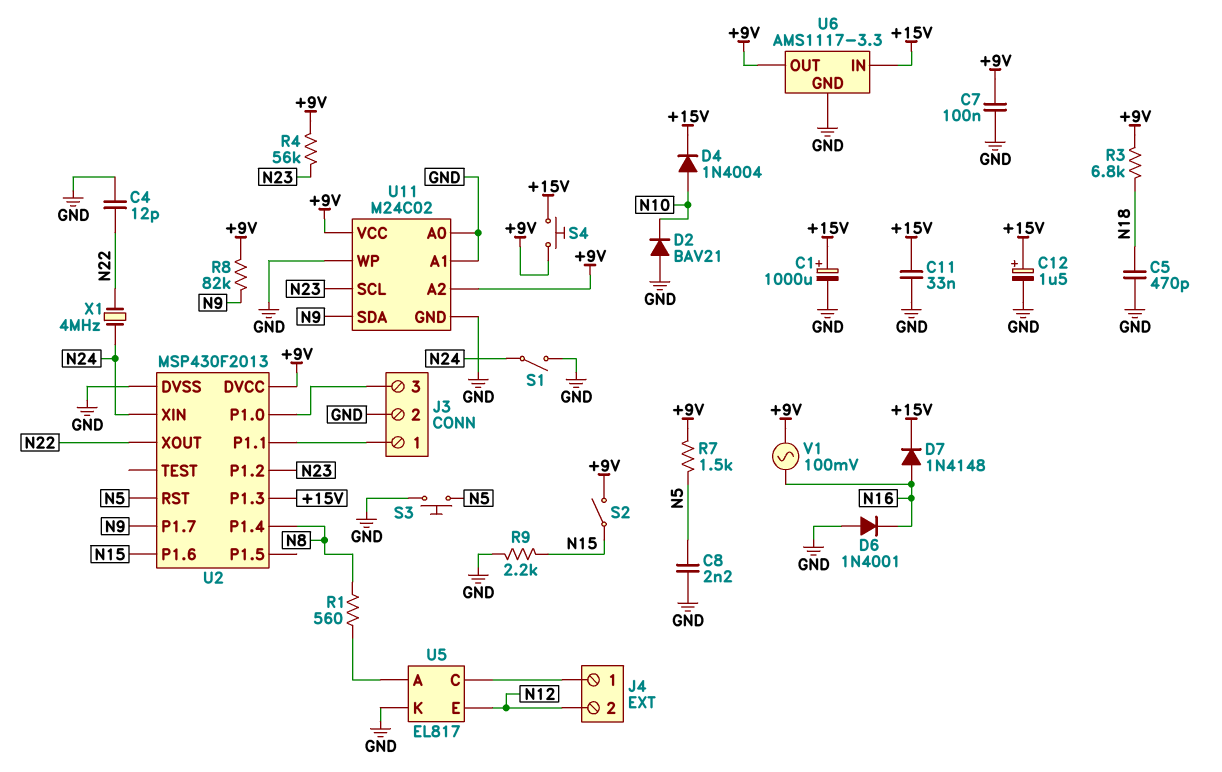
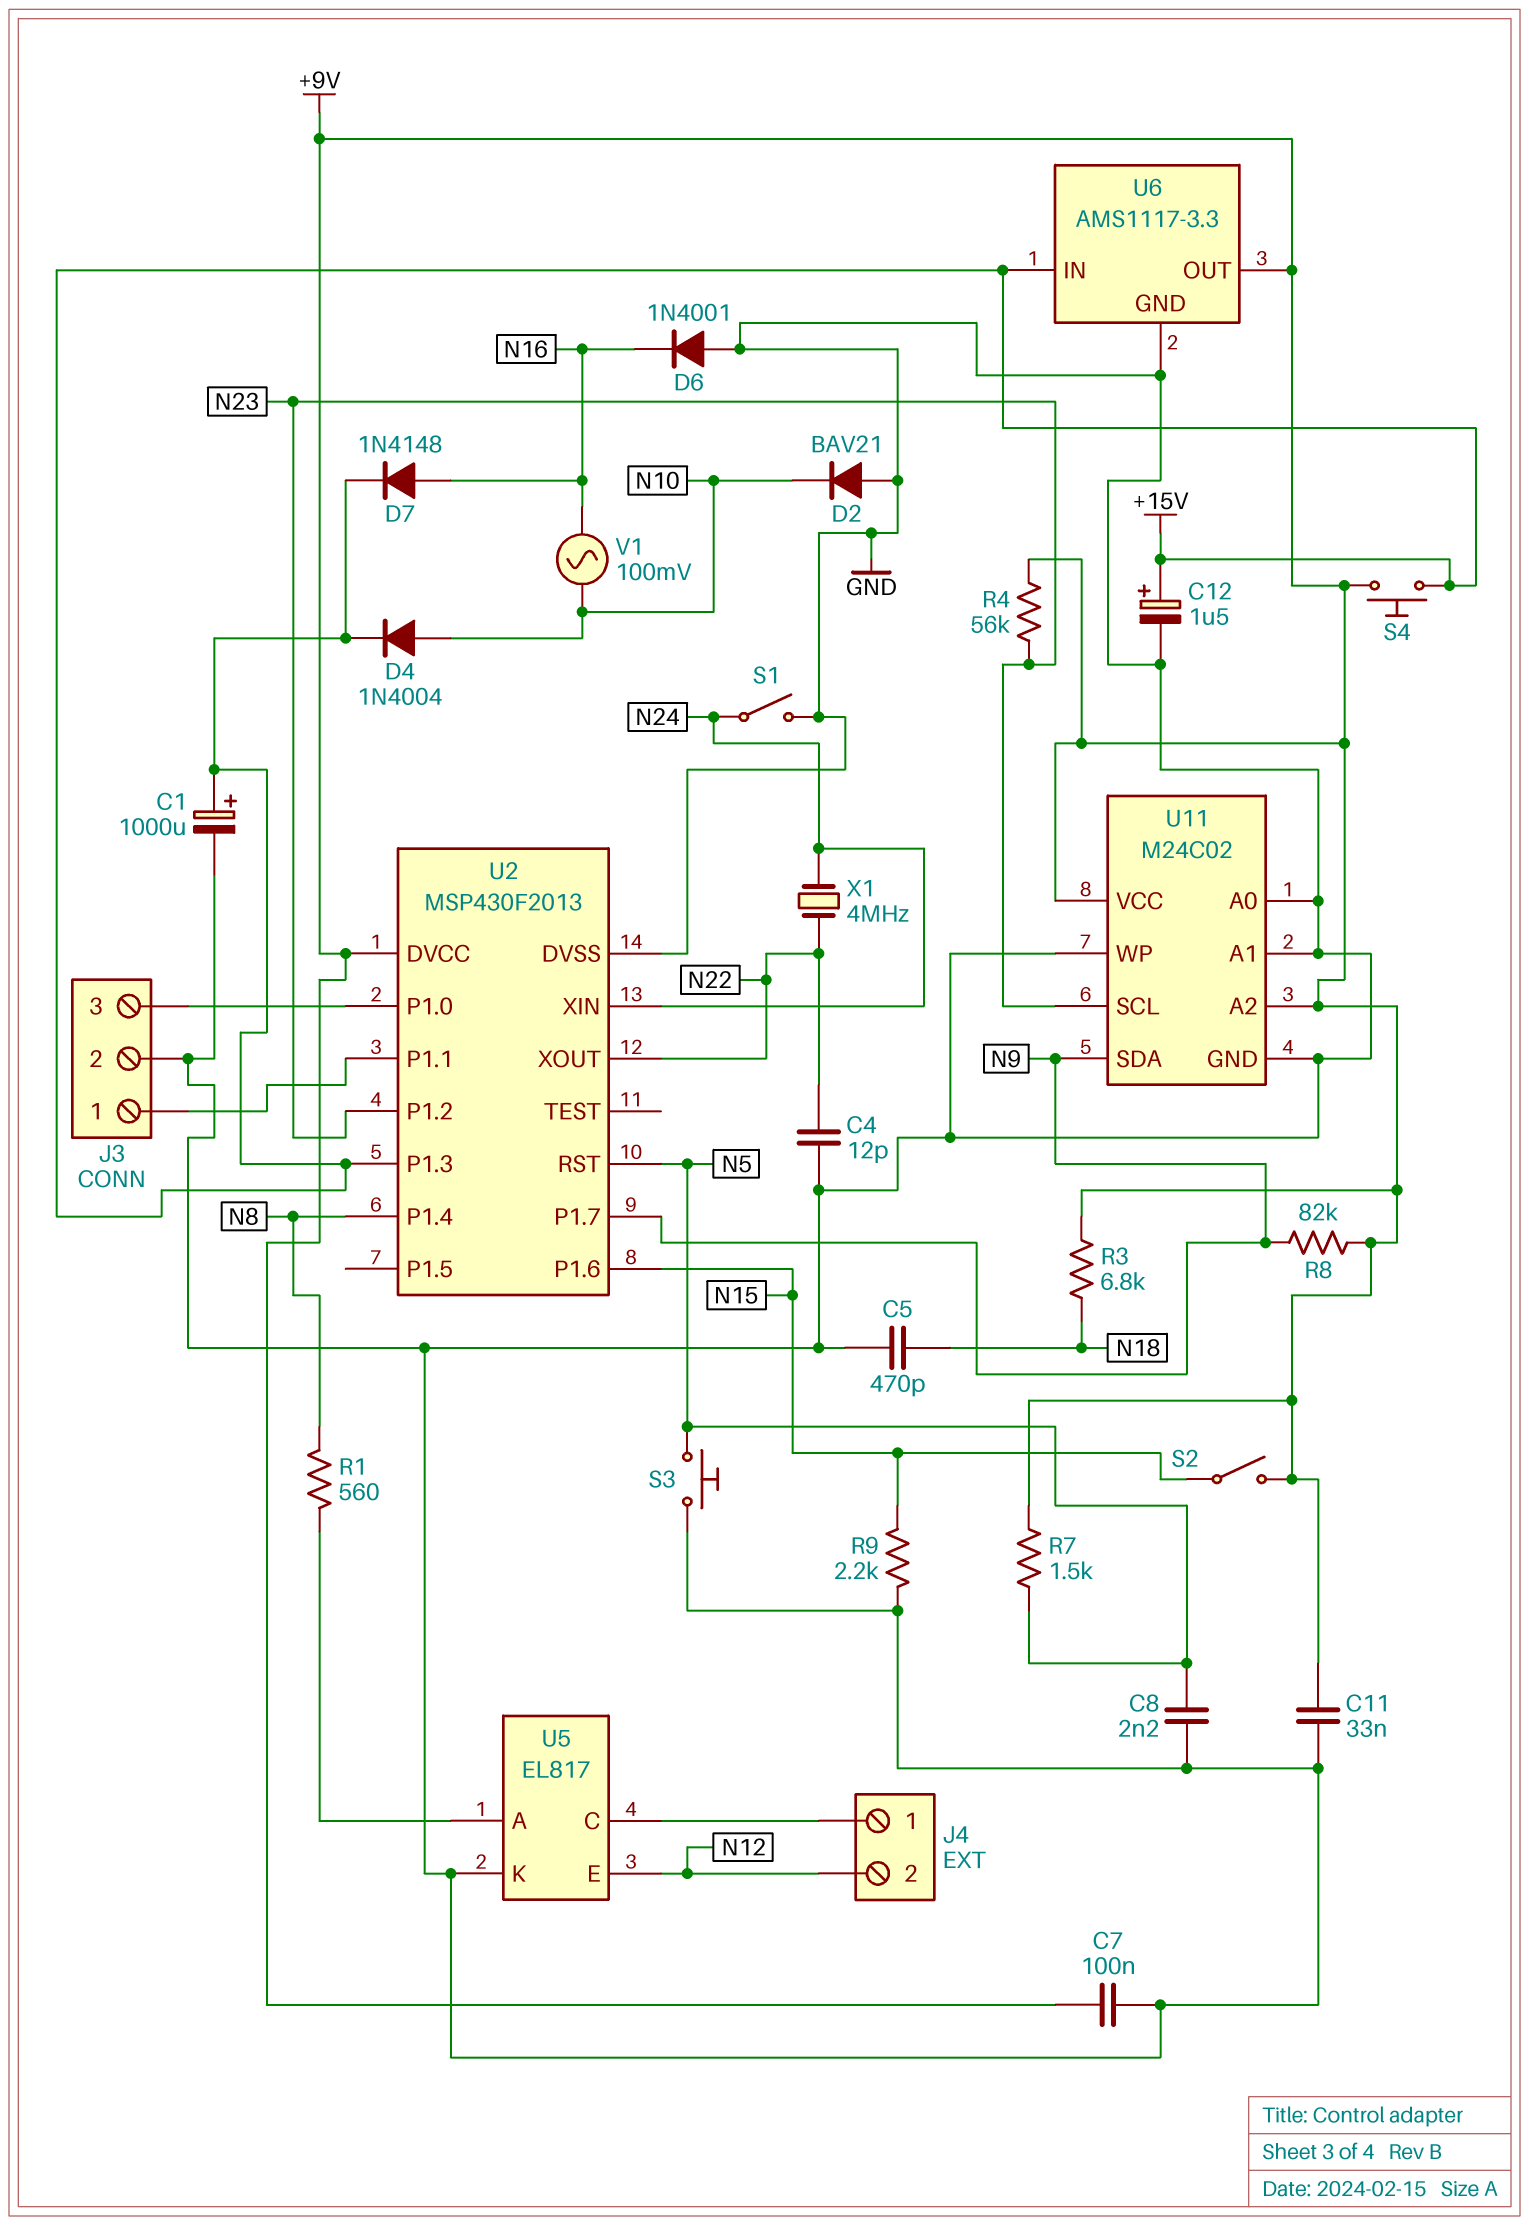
C11: 33nF (+15V, GND) -> 33nF (+9V, GND)
V1: AC 100mV (+9V, N16) -> AC 100mV (N10, N16)

